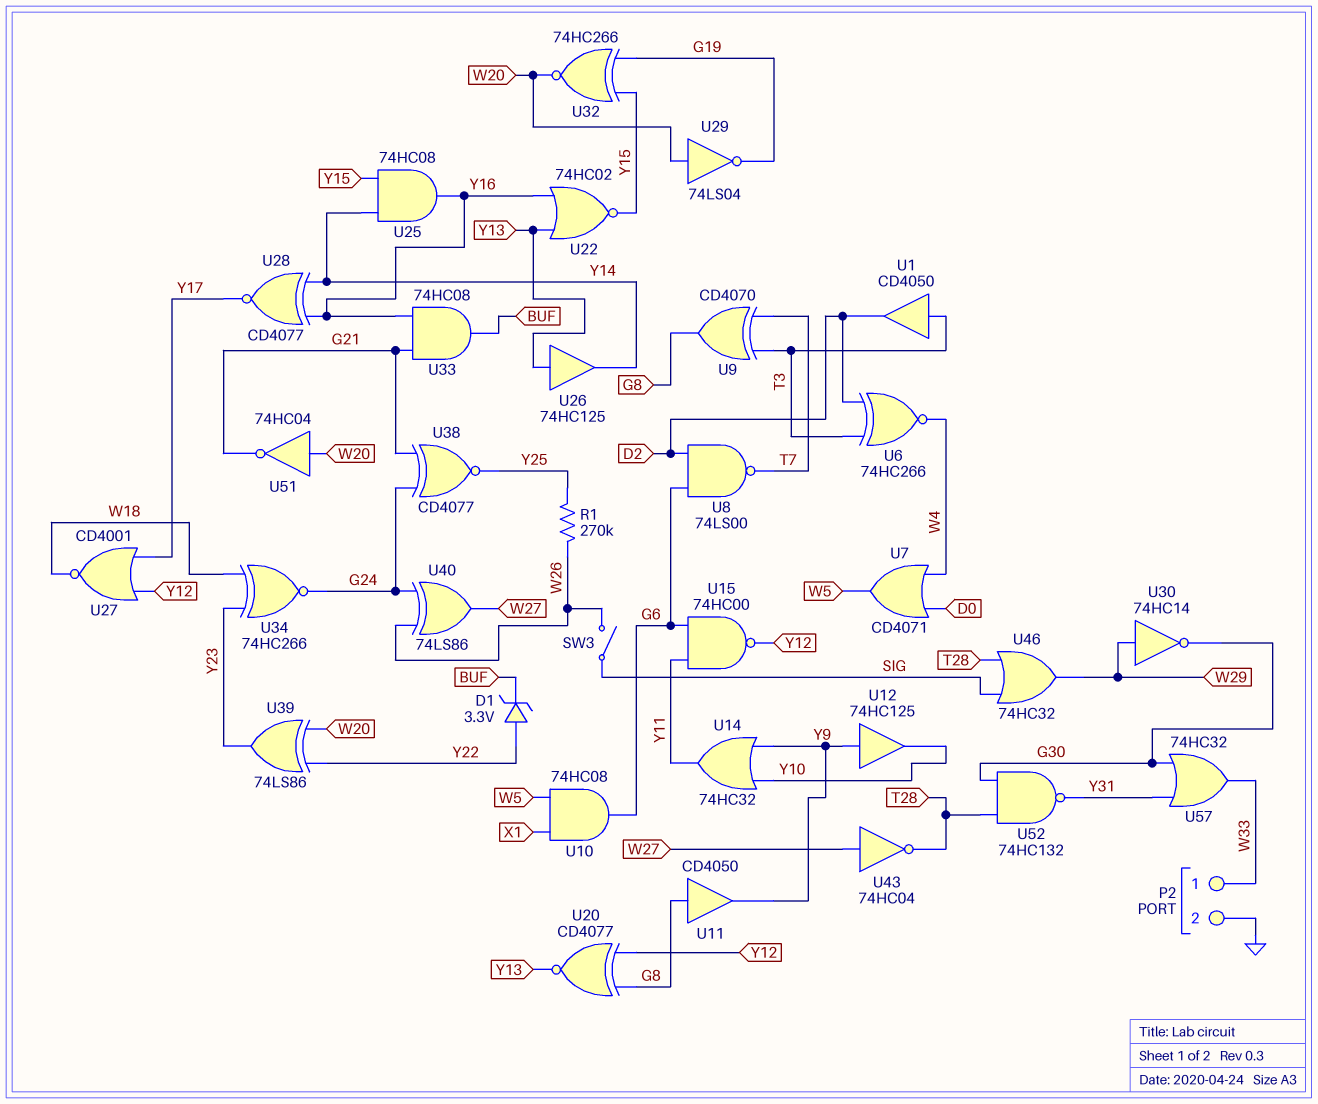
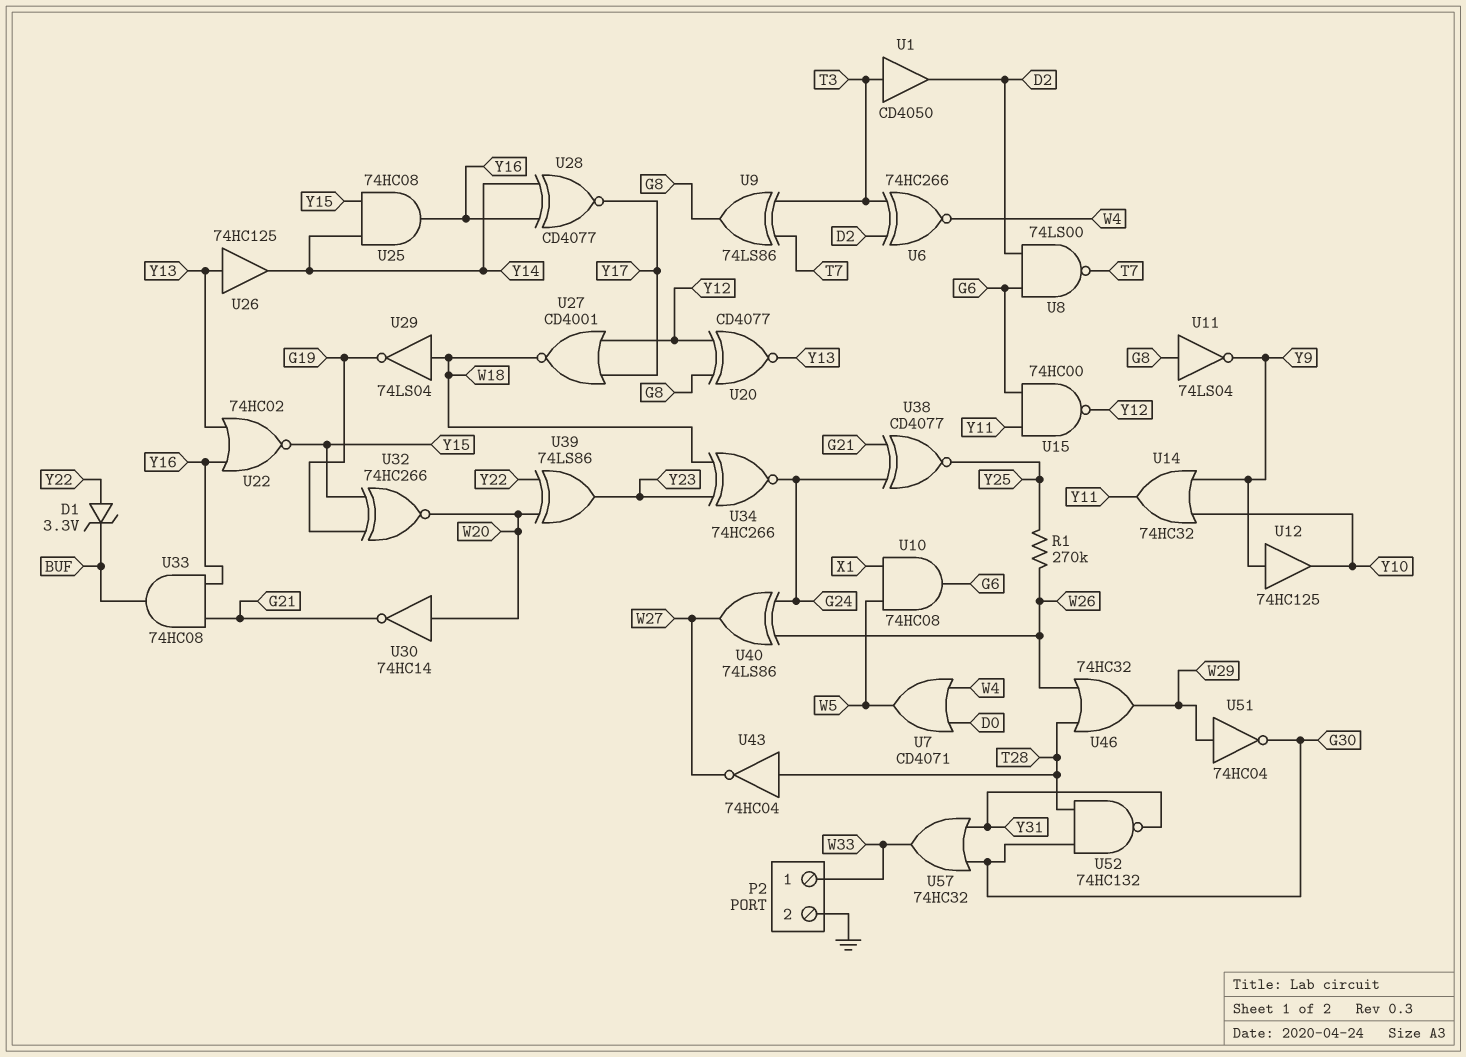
SW3: switch (SIG, W26) -> none
U9: XOR CD4070 (in T3, in T7, out G8) -> XOR 74LS86 (in T3, in T7, out G8)
U11: buffer CD4050 (in G8, out Y9) -> NOT 74LS04 (in G8, out Y9)
U29: NOT 74LS04 (in W20, out G19) -> NOT 74LS04 (in W18, out G19)
U30: NOT 74HC14 (in W29, out G30) -> NOT 74HC14 (in W20, out G21)
U43: NOT 74HC04 (in W27, out T28) -> NOT 74HC04 (in T28, out W27)
U46: OR 74HC32 (in SIG, in T28, out W29) -> OR 74HC32 (in T28, in W26, out W29)
U51: NOT 74HC04 (in W20, out G21) -> NOT 74HC04 (in W29, out G30)

